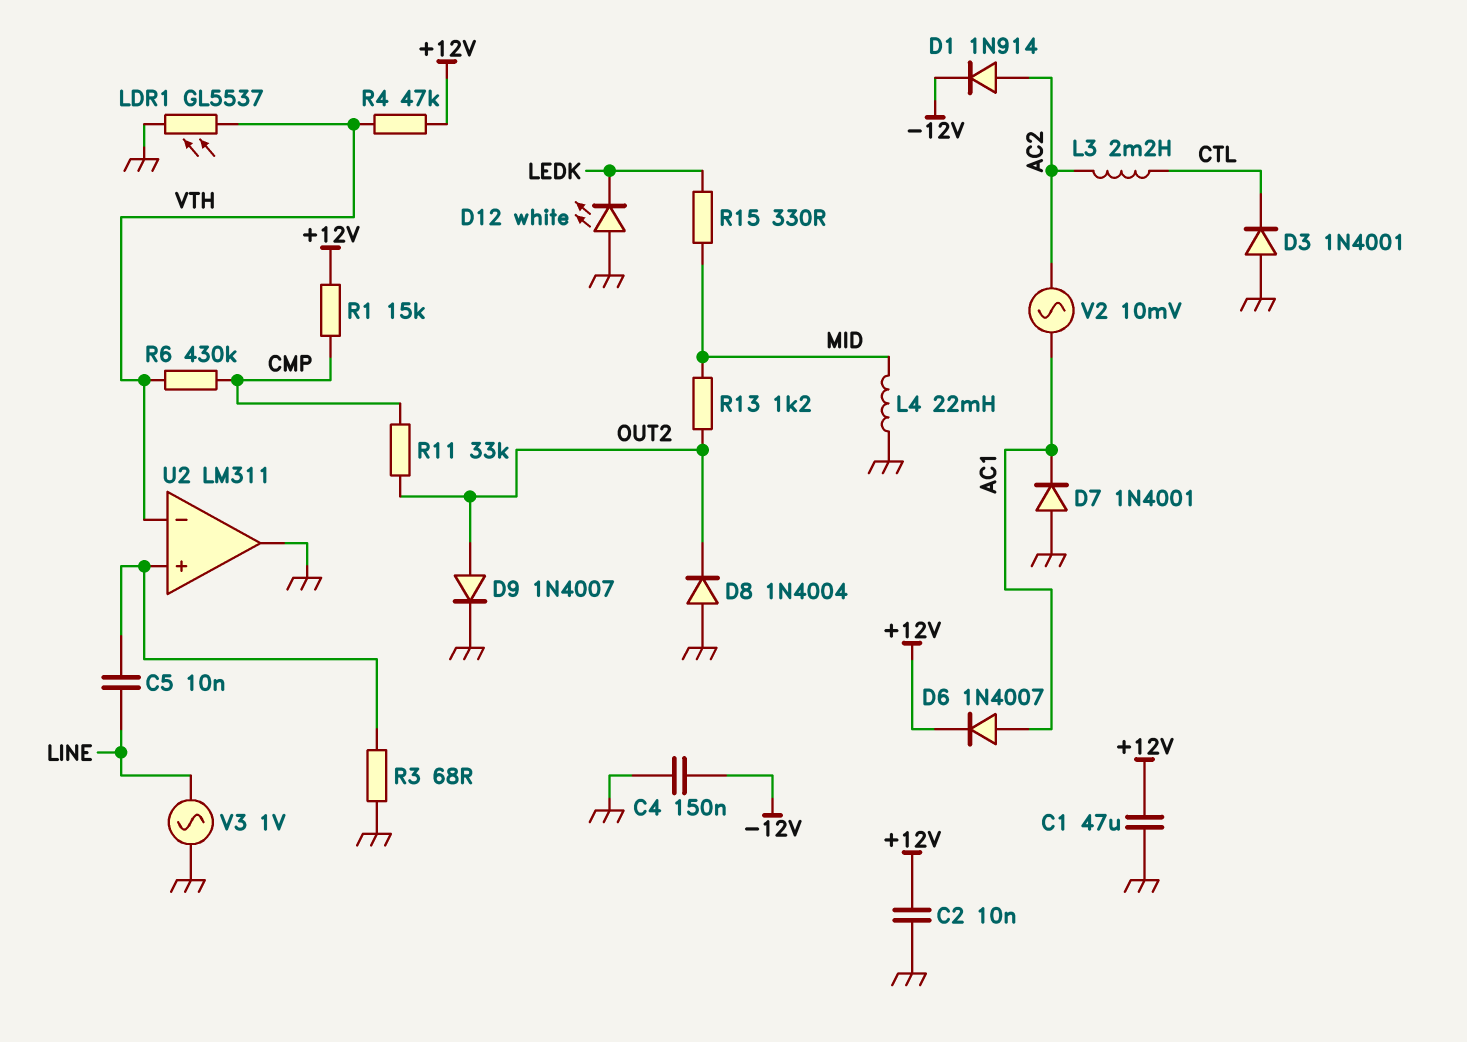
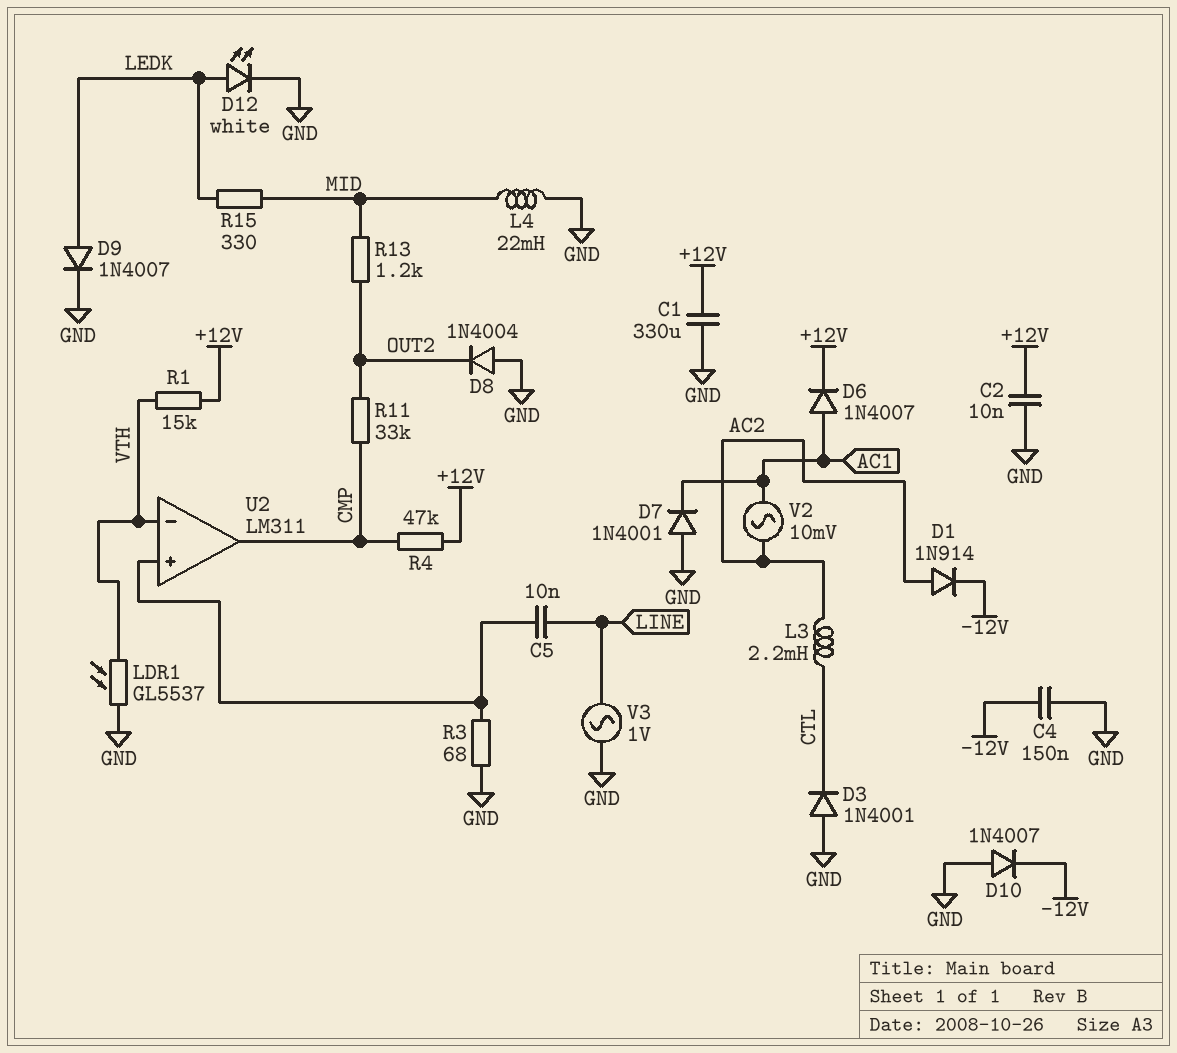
C1: 47uF (+12V, GND) -> 330uF (+12V, GND)
D9: diode 1N4007 (A OUT2, K GND) -> diode 1N4007 (A LEDK, K GND)
D10: none -> diode 1N4007 (A GND, K -12V)
D12: LED white (A GND, K LEDK) -> LED white (A LEDK, K GND)
R1: 15k (+12V, CMP) -> 15k (+12V, VTH)
R4: 47k (+12V, VTH) -> 47k (+12V, CMP)
R6: 430k (CMP, VTH) -> none
U2 pin out: GND -> CMP

